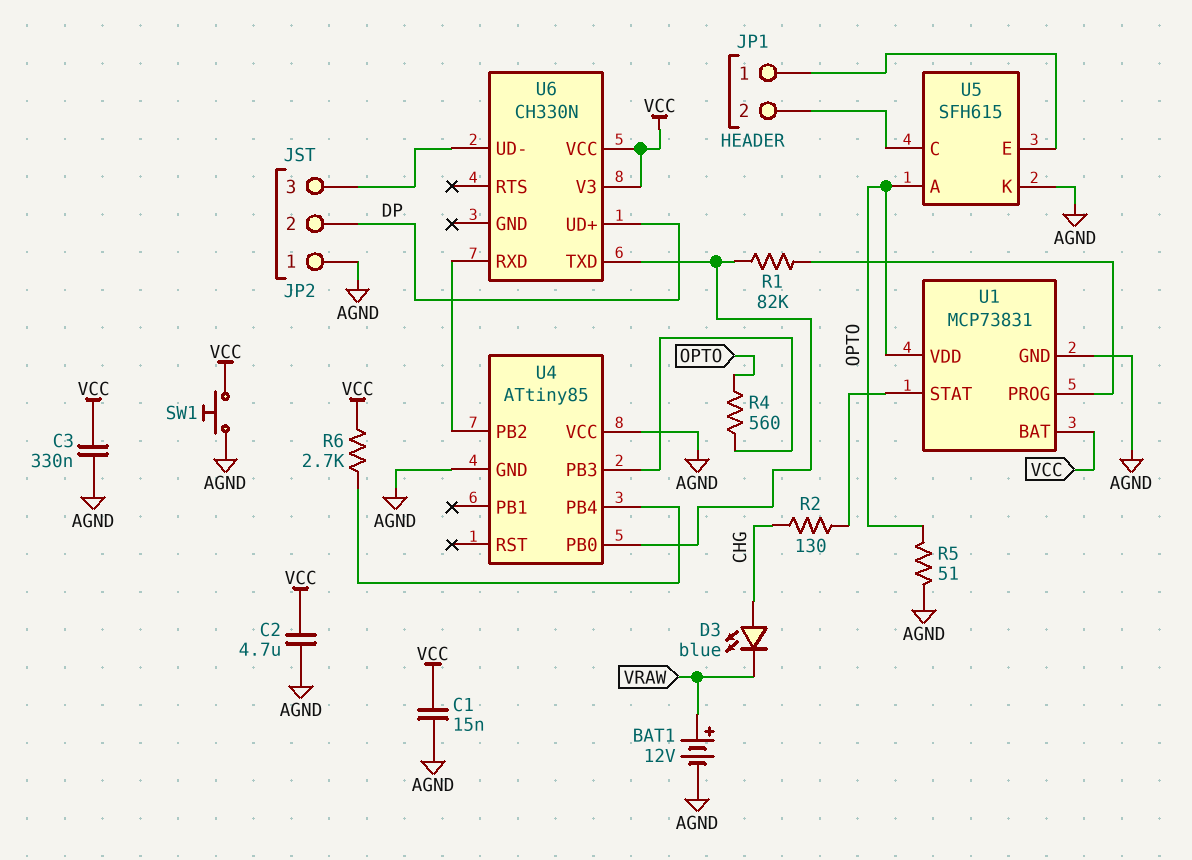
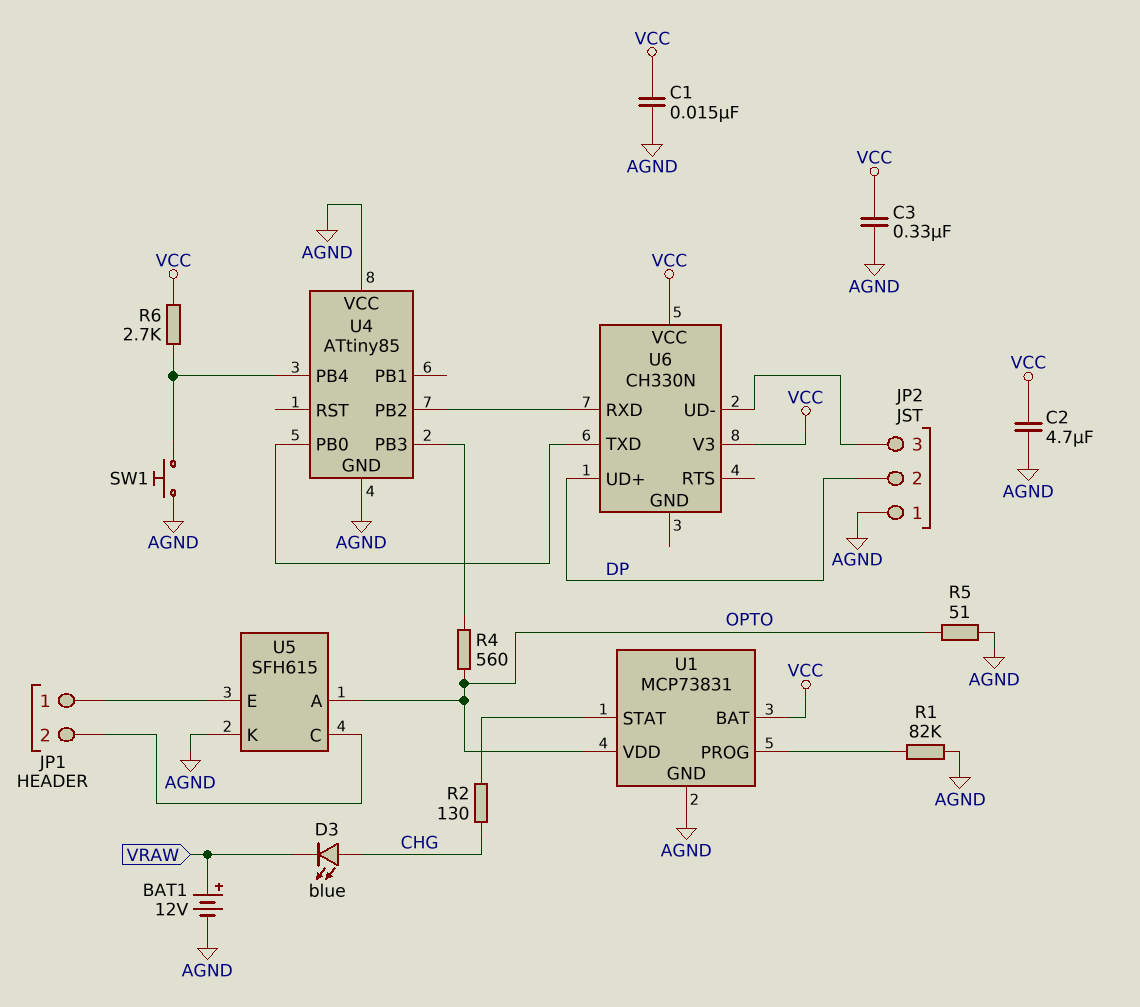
R1: 82k (U1/PROG, U4/PB0) -> 82k (AGND, U1/PROG)
SW1: button (AGND, VCC) -> button (AGND, U4/PB4)

